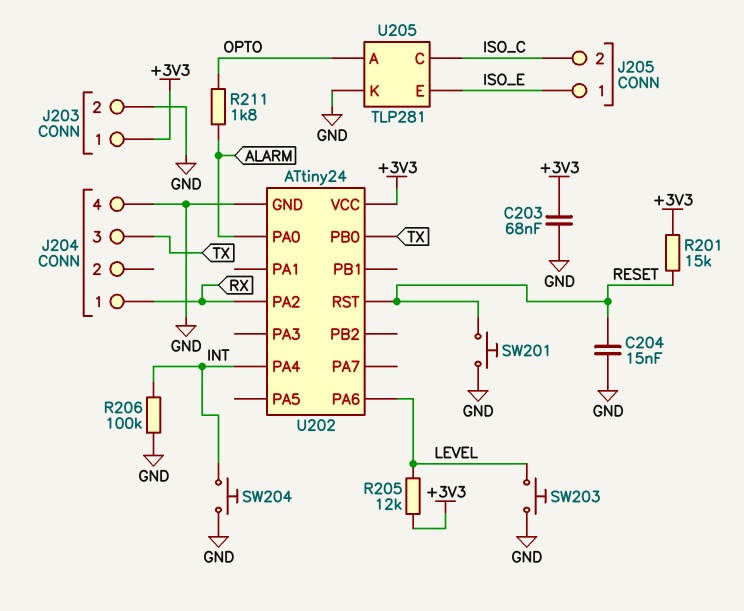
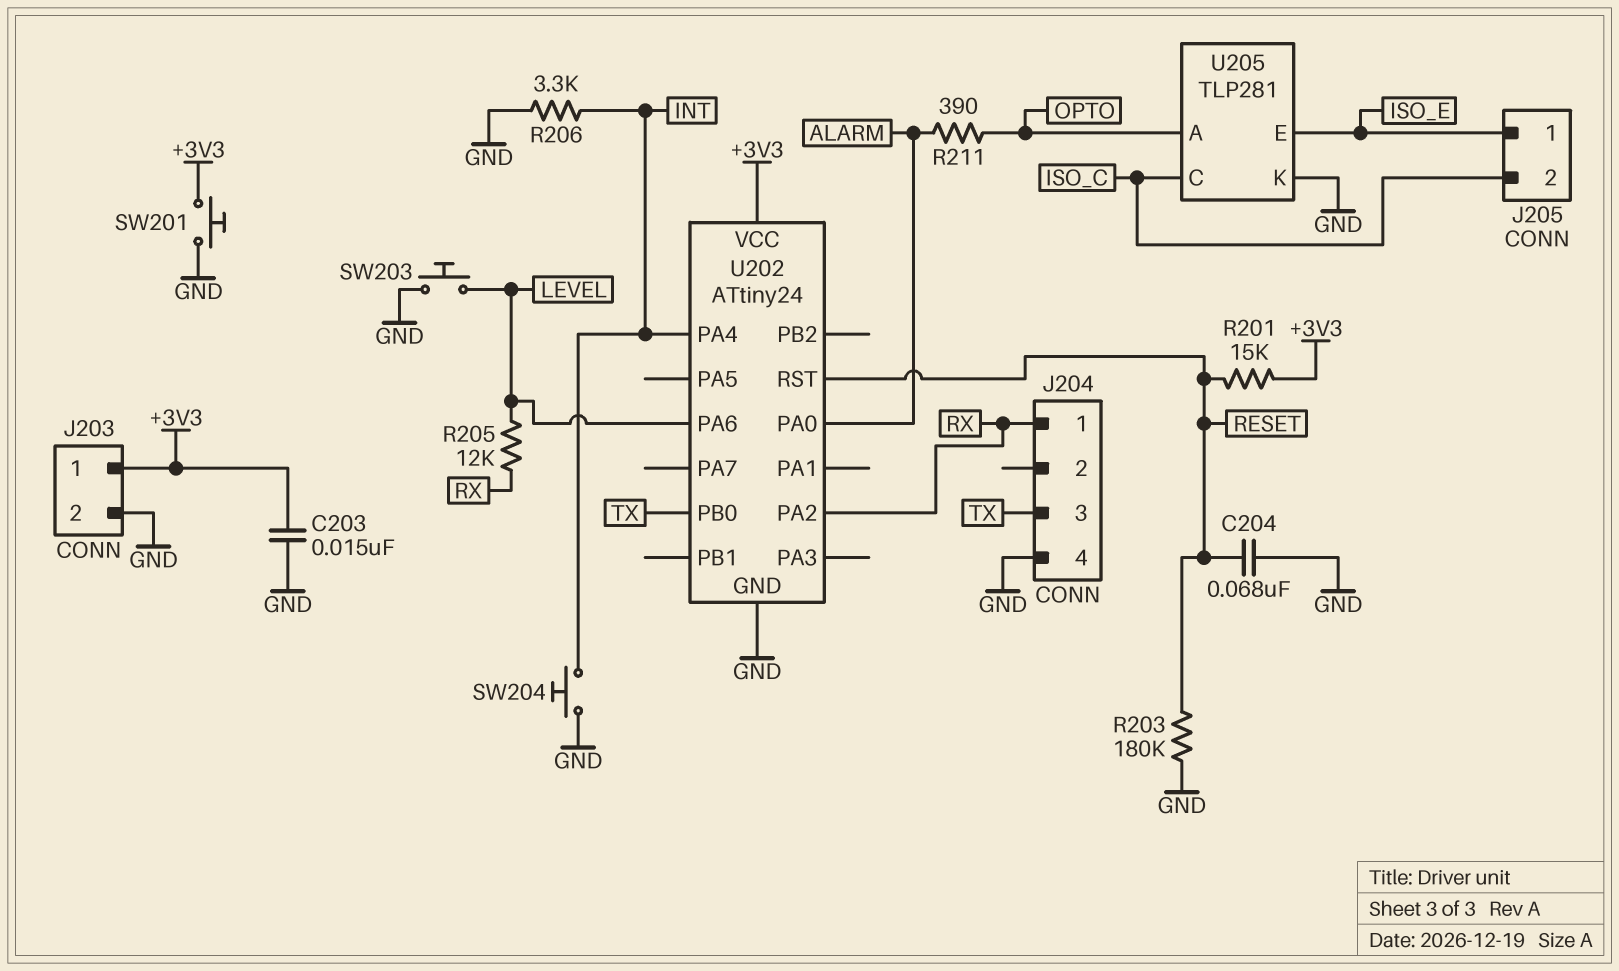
C203: 68nF (+3V3, GND) -> 15nF (+3V3, GND)
C204: 15nF (GND, RESET) -> 68nF (GND, RESET)
R203: none -> 180k (GND, RESET)
R205: 12k (+3V3, LEVEL) -> 12k (LEVEL, RX)
R206: 100k (GND, INT) -> 3.3k (GND, INT)
R211: 1.8k (ALARM, OPTO) -> 390 (ALARM, OPTO)
SW201: button (GND, RESET) -> button (+3V3, GND)

